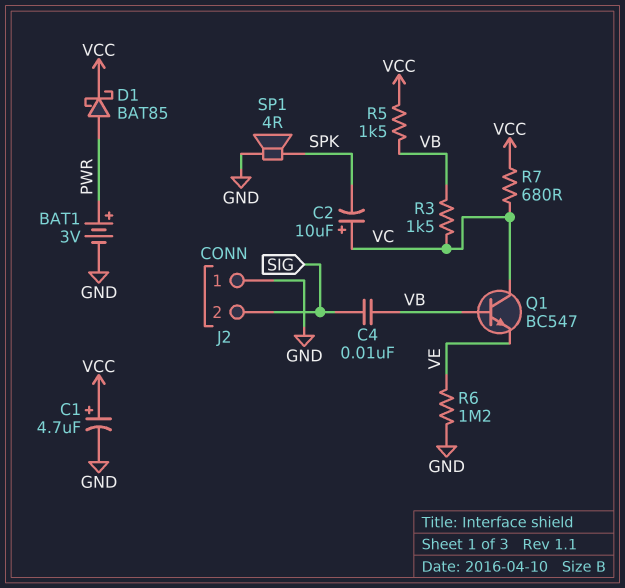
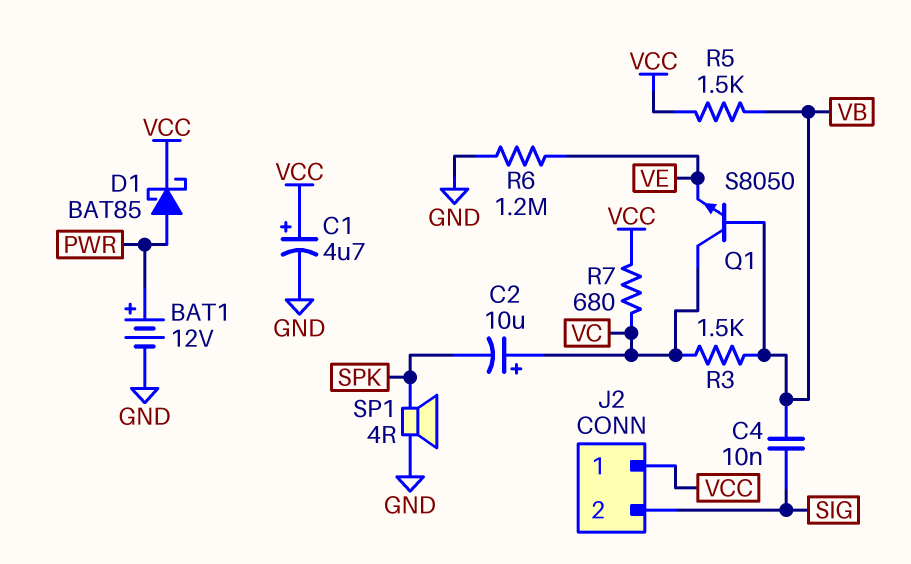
BAT1: 3V (plus PWR, minus GND) -> 12V (plus PWR, minus GND)
J2 pin 1: GND -> VCC
Q1: NPN BC547 (B VB, C VC, E VE) -> NPN S8050 (B VB, C VC, E VE)

